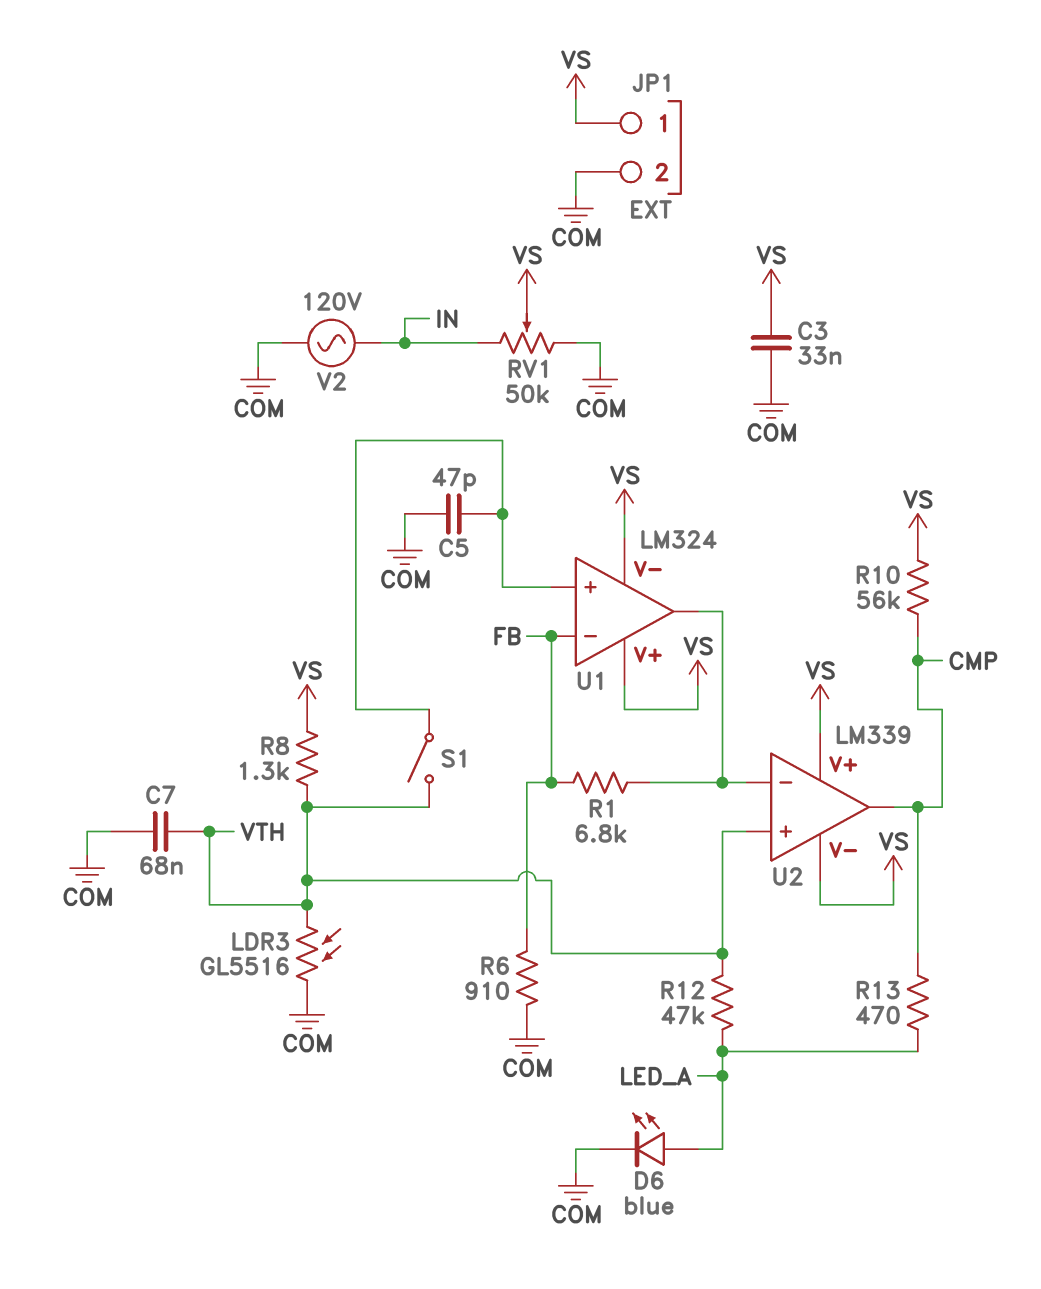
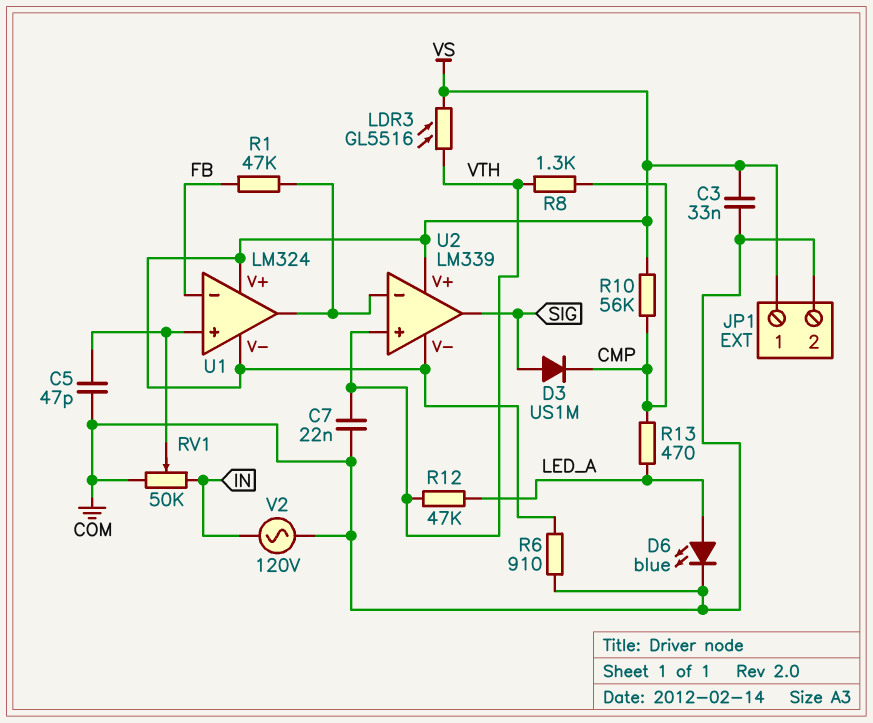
C7: 68nF (COM, VTH) -> 22nF (COM, VTH)
D3: none -> diode US1M (A SIG, K CMP)
LDR3: GL5516 (COM, VTH) -> GL5516 (VS, VTH)
R1: 6.8k (FB, U1/out) -> 47k (FB, U1/out)
R6: 910 (COM, FB) -> 910 (COM, VS)
R8: 1.3k (VS, VTH) -> 1.3k (CMP, VTH)
RV1: 50k (COM, IN, wiper VS) -> 50k (COM, IN, wiper U1/in+)
S1: switch (U1/in+, VTH) -> none
U2 pin out: CMP -> SIG

